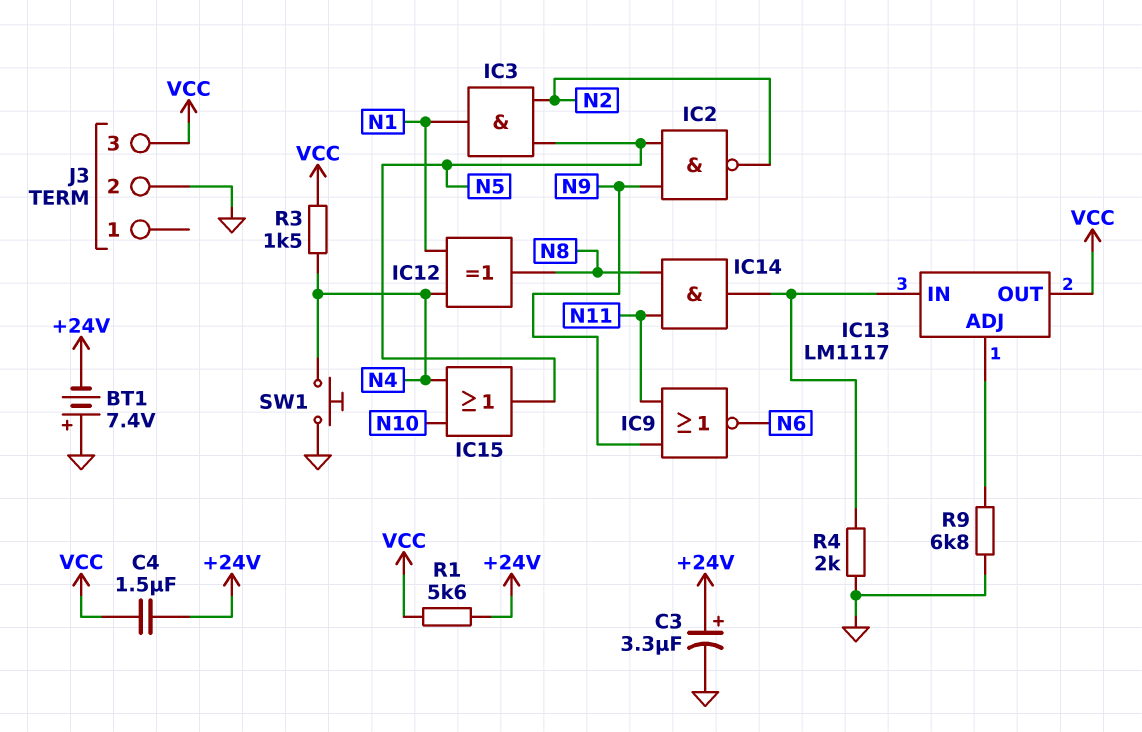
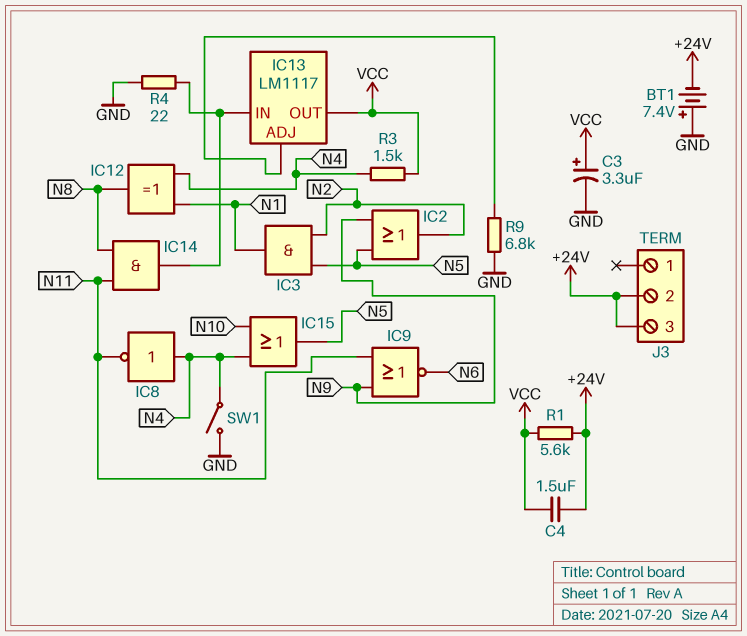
C3: 3.3uF (plus +24V, minus GND) -> 3.3uF (plus VCC, minus GND)
IC2: NAND (in N5, in N9, out N2) -> OR (in N5, in N9, out N2)
IC8: none -> NOT (in N4, out N11)
J3 pin 2: GND -> +24V
J3 pin 3: VCC -> +24V
R4: 2k (GND, IC13/IN) -> 22 (GND, IC13/IN)
SW1: button (GND, N4) -> switch (GND, N4)

